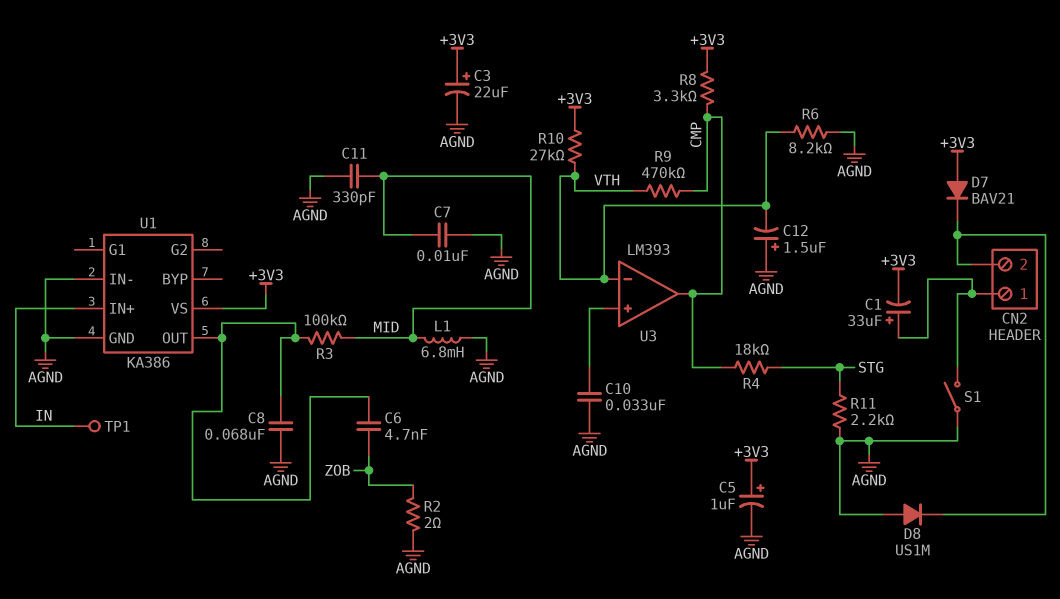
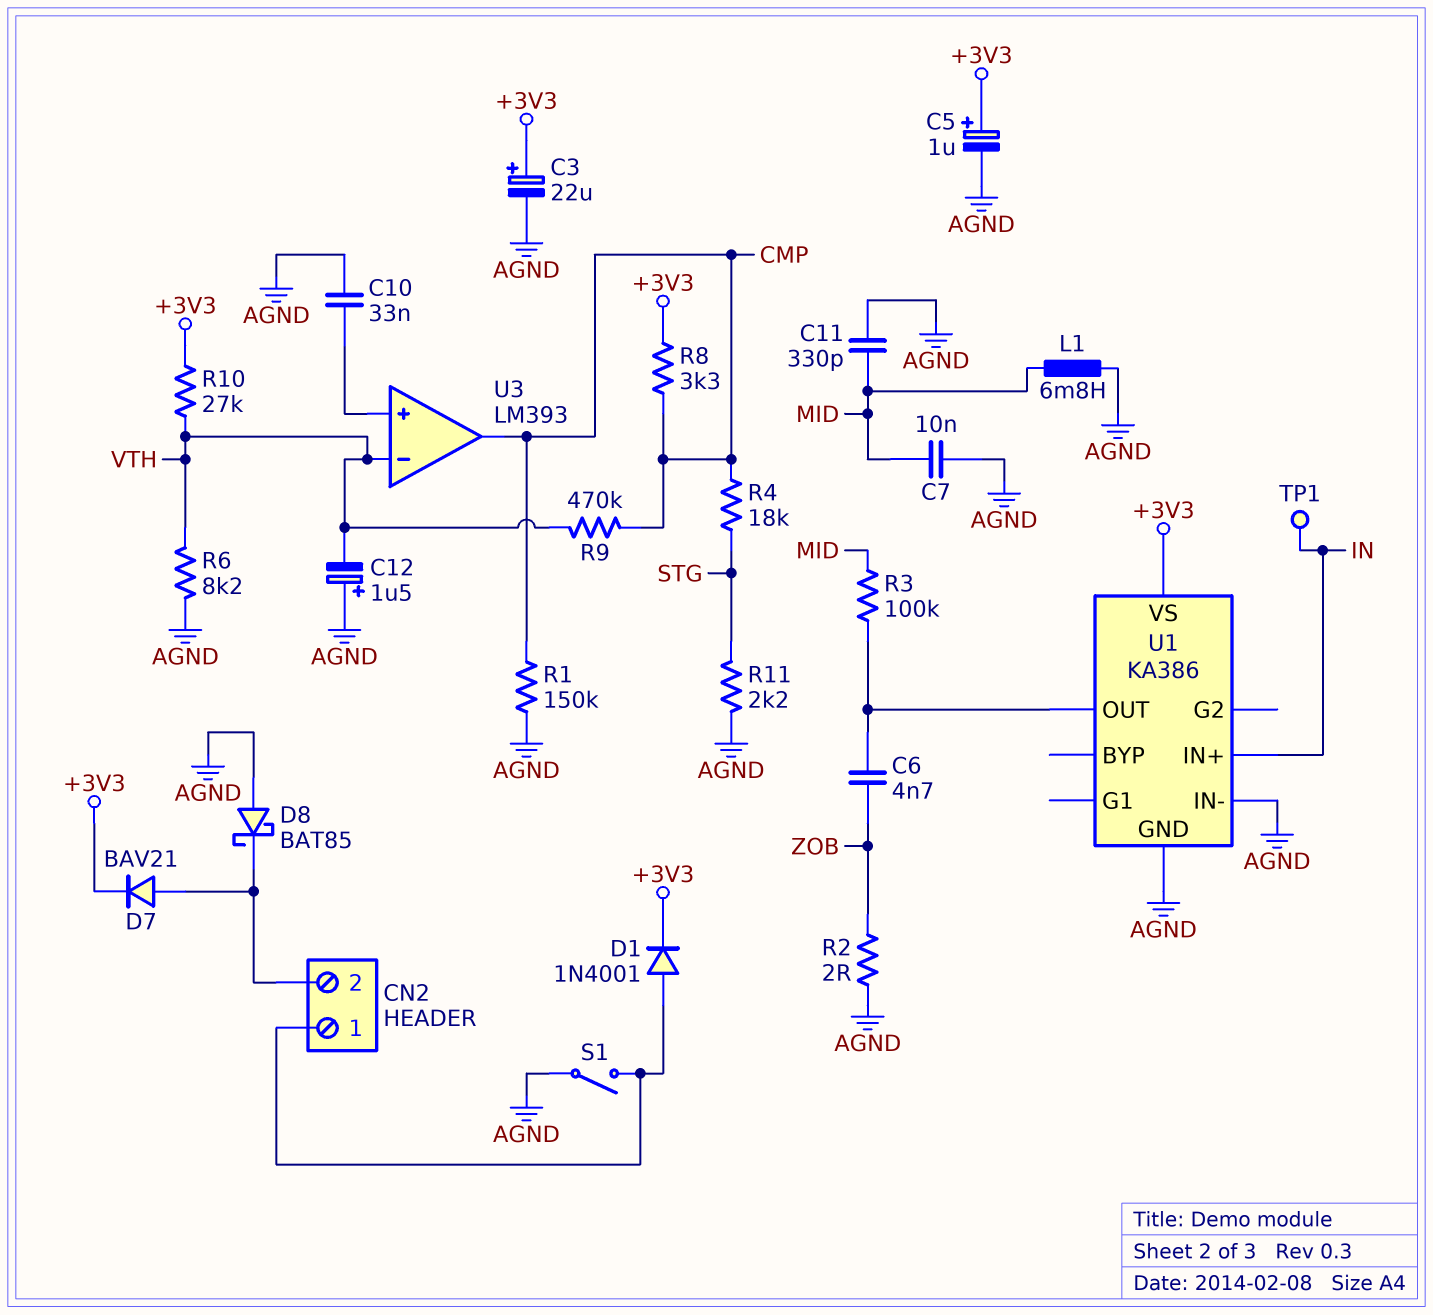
C1: 33uF (plus CN2/1, minus +3V3) -> none
C8: 68nF (AGND, U1/OUT) -> none
D1: none -> diode 1N4001 (A CN2/1, K +3V3)
D7: diode BAV21 (A +3V3, K CN2/2) -> diode BAV21 (A CN2/2, K +3V3)
D8: diode US1M (A AGND, K CN2/2) -> schottky BAT85 (A AGND, K CN2/2)
R1: none -> 150k (AGND, CMP)

